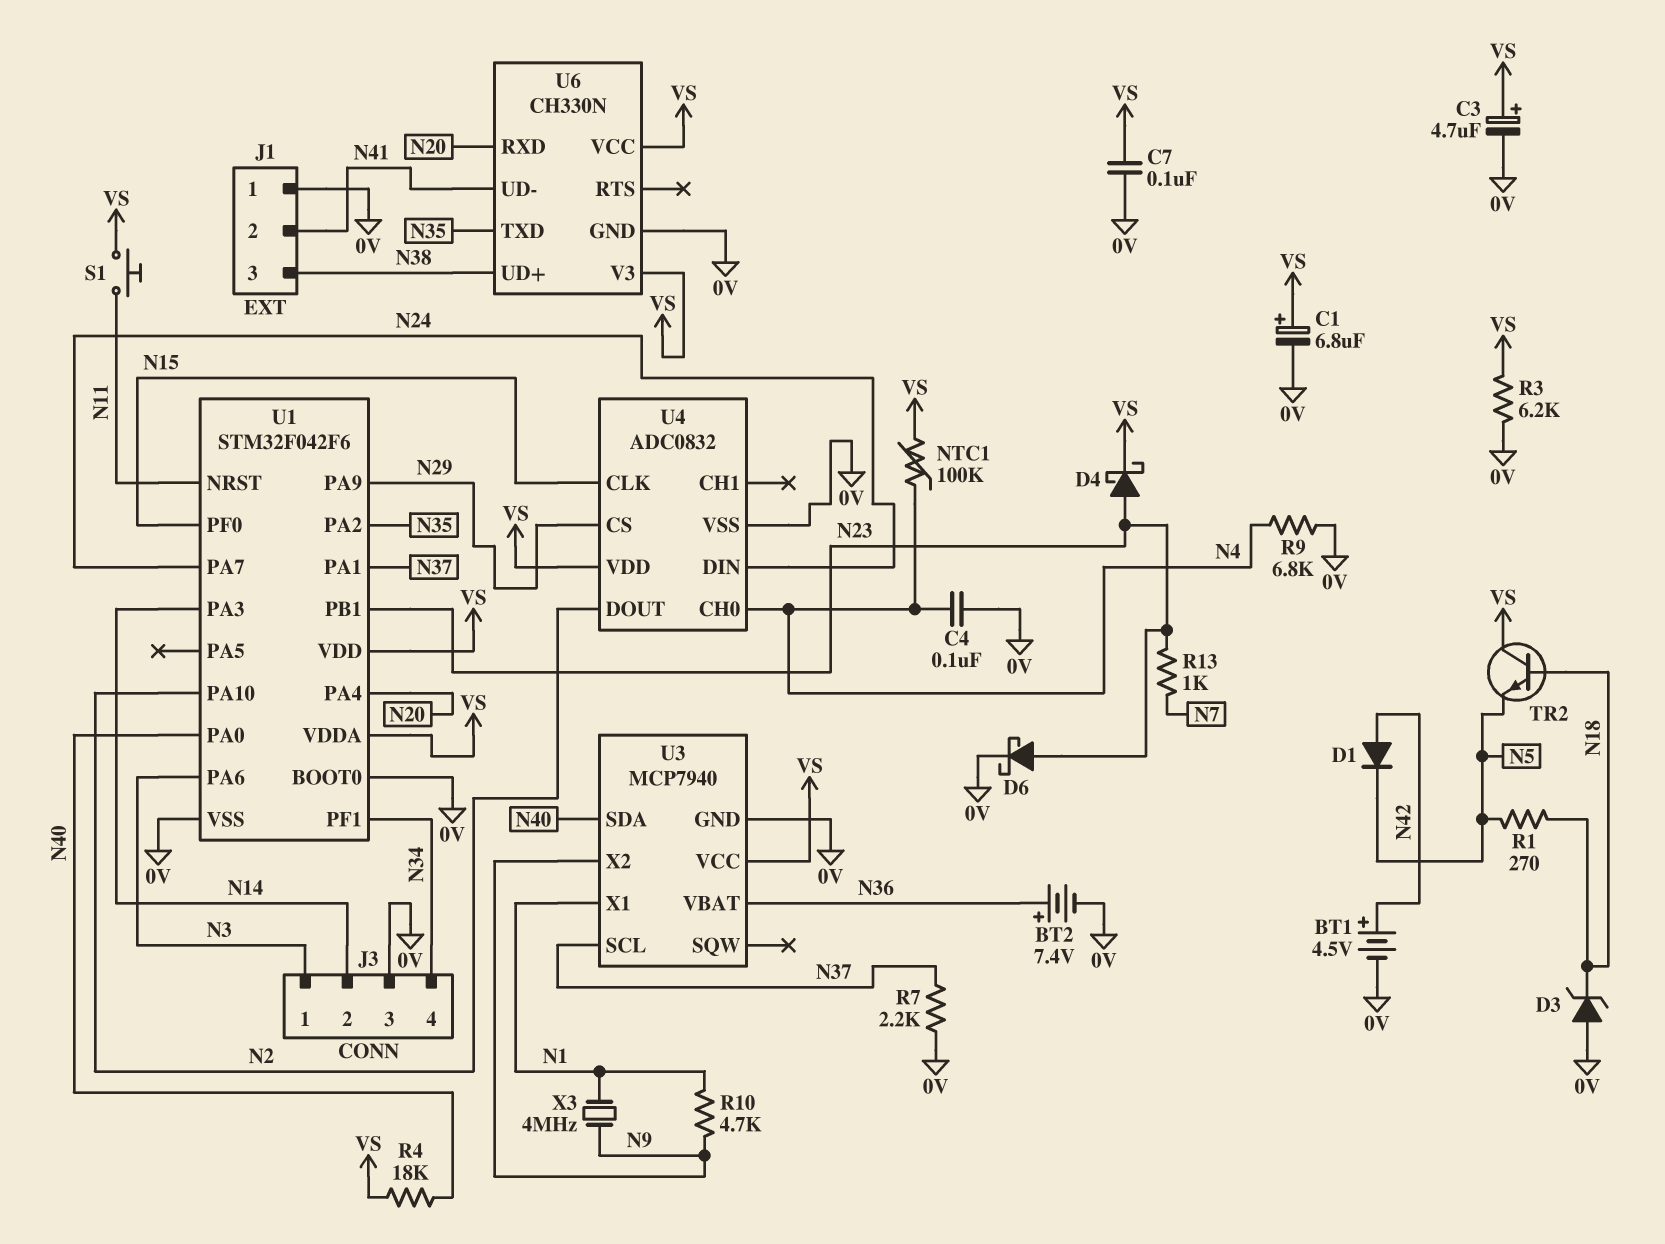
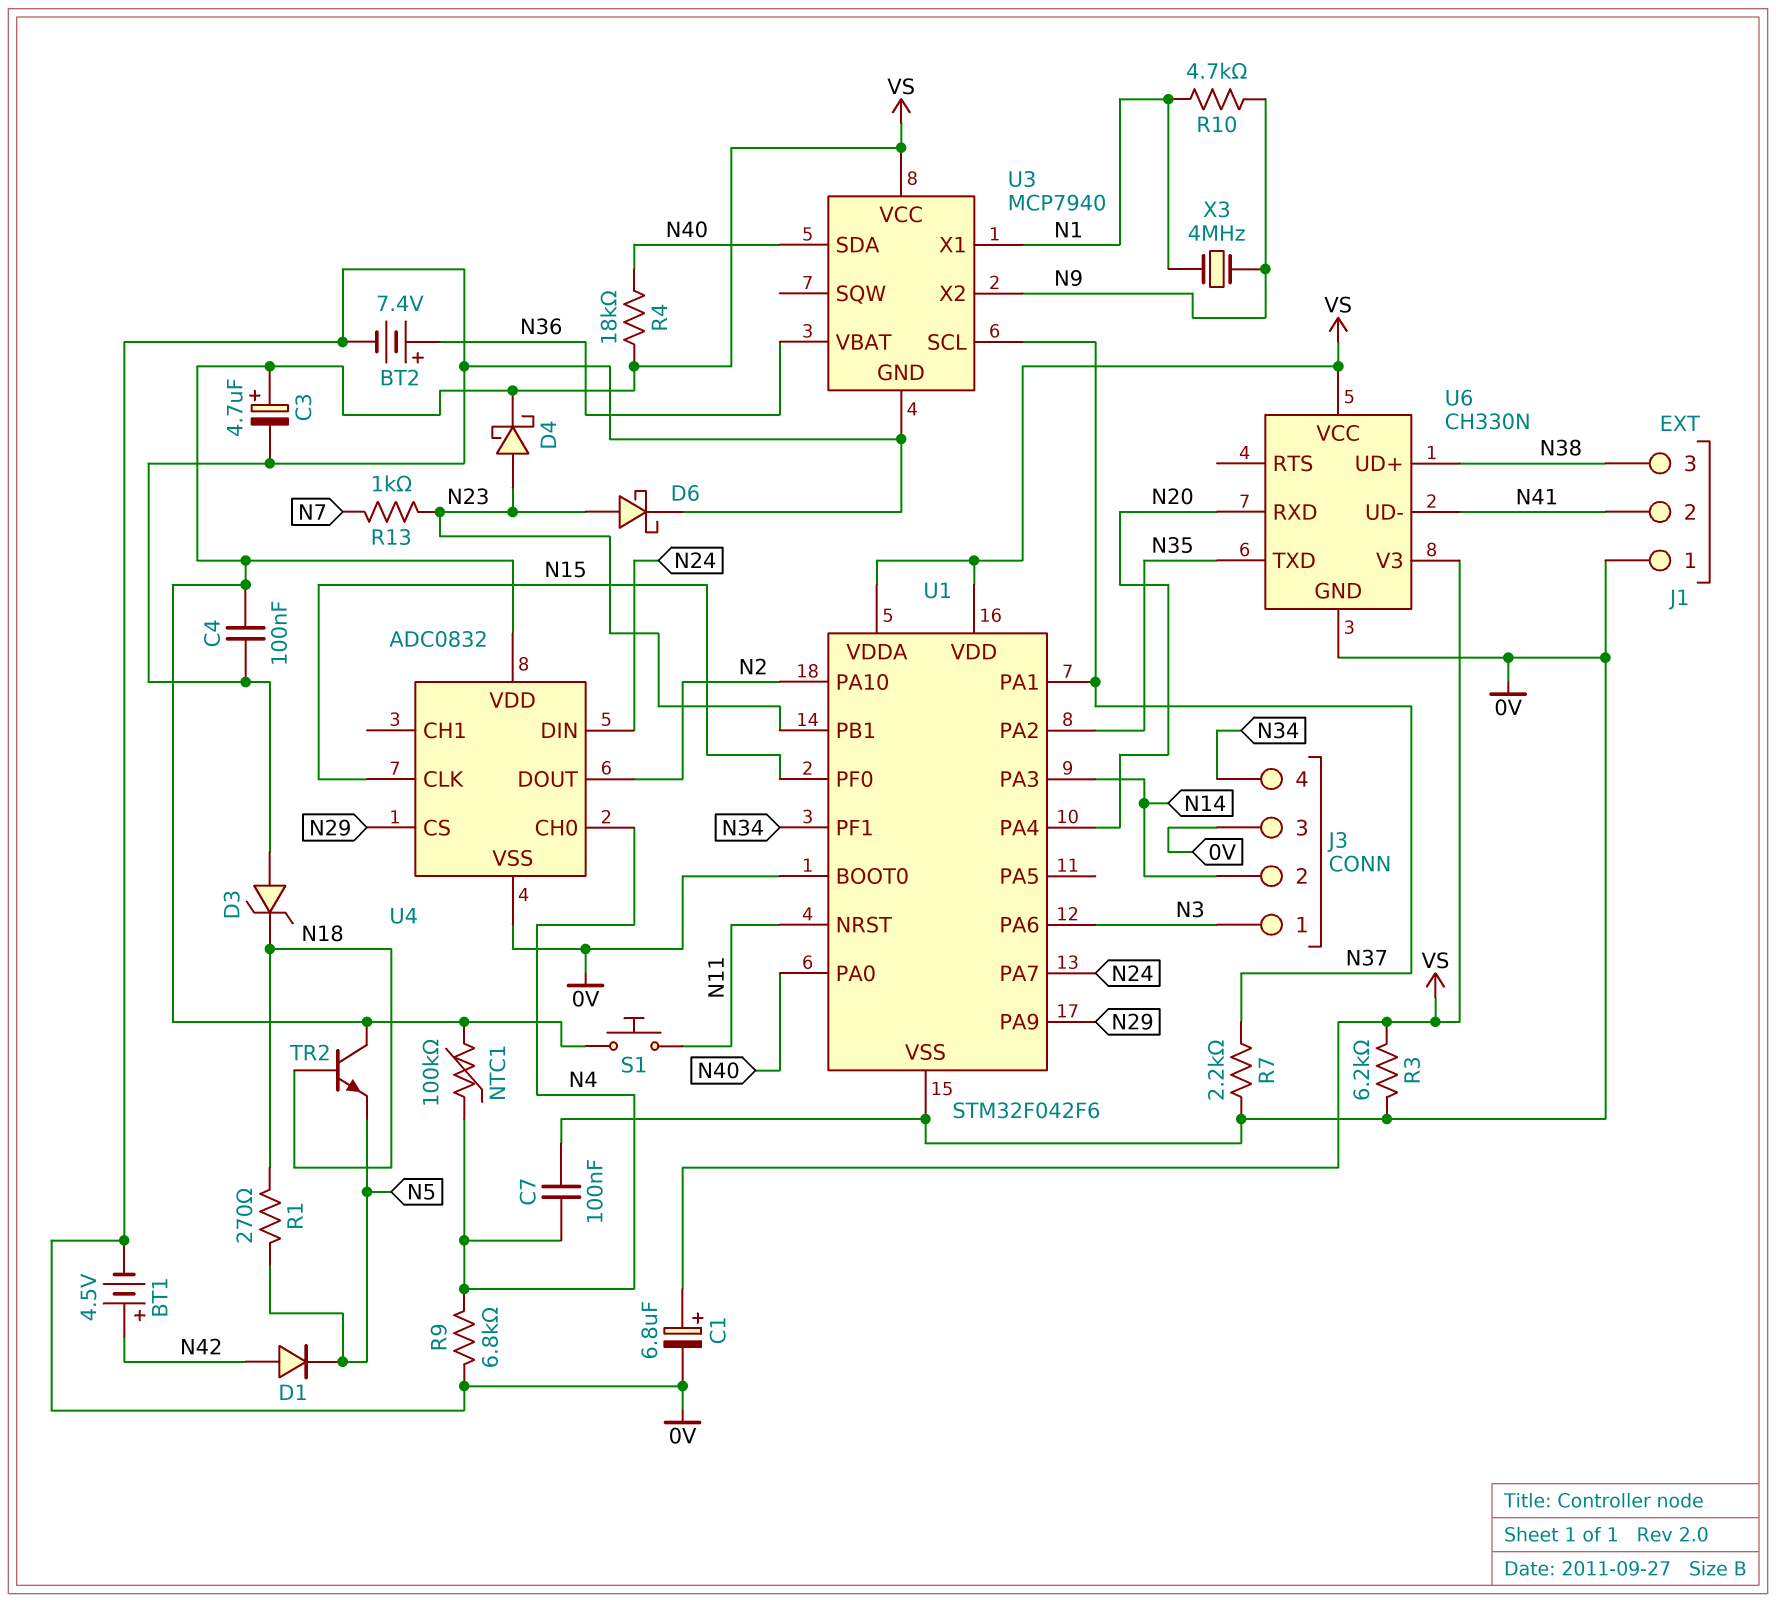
C4: 100nF (0V, N4) -> 100nF (0V, VS)
C7: 100nF (0V, VS) -> 100nF (0V, N4)

